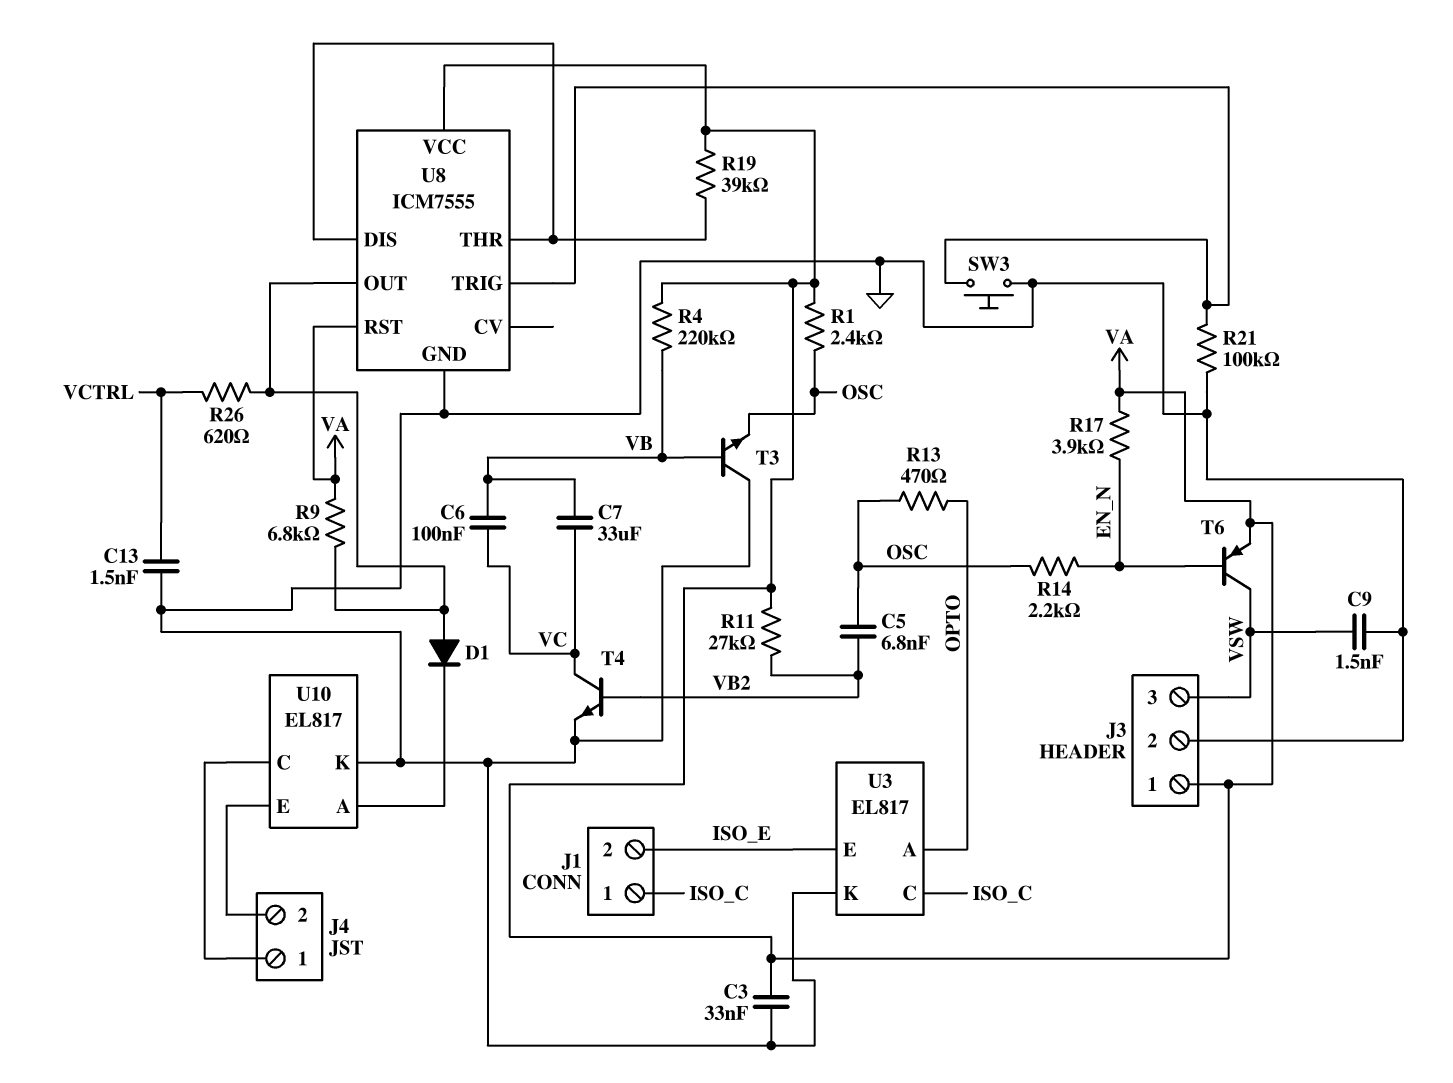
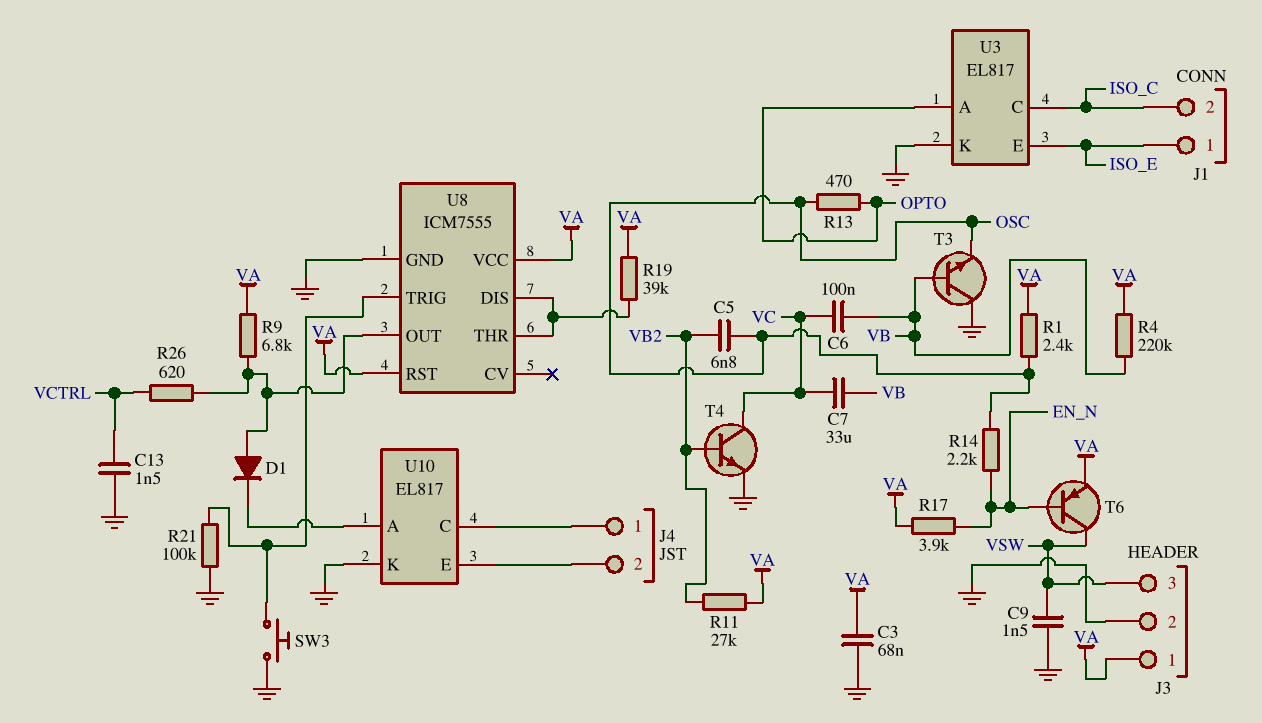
C3: 33nF (GND, VA) -> 68nF (GND, VA)
J1 pin 1: ISO_C -> ISO_E
J1 pin 2: ISO_E -> ISO_C

